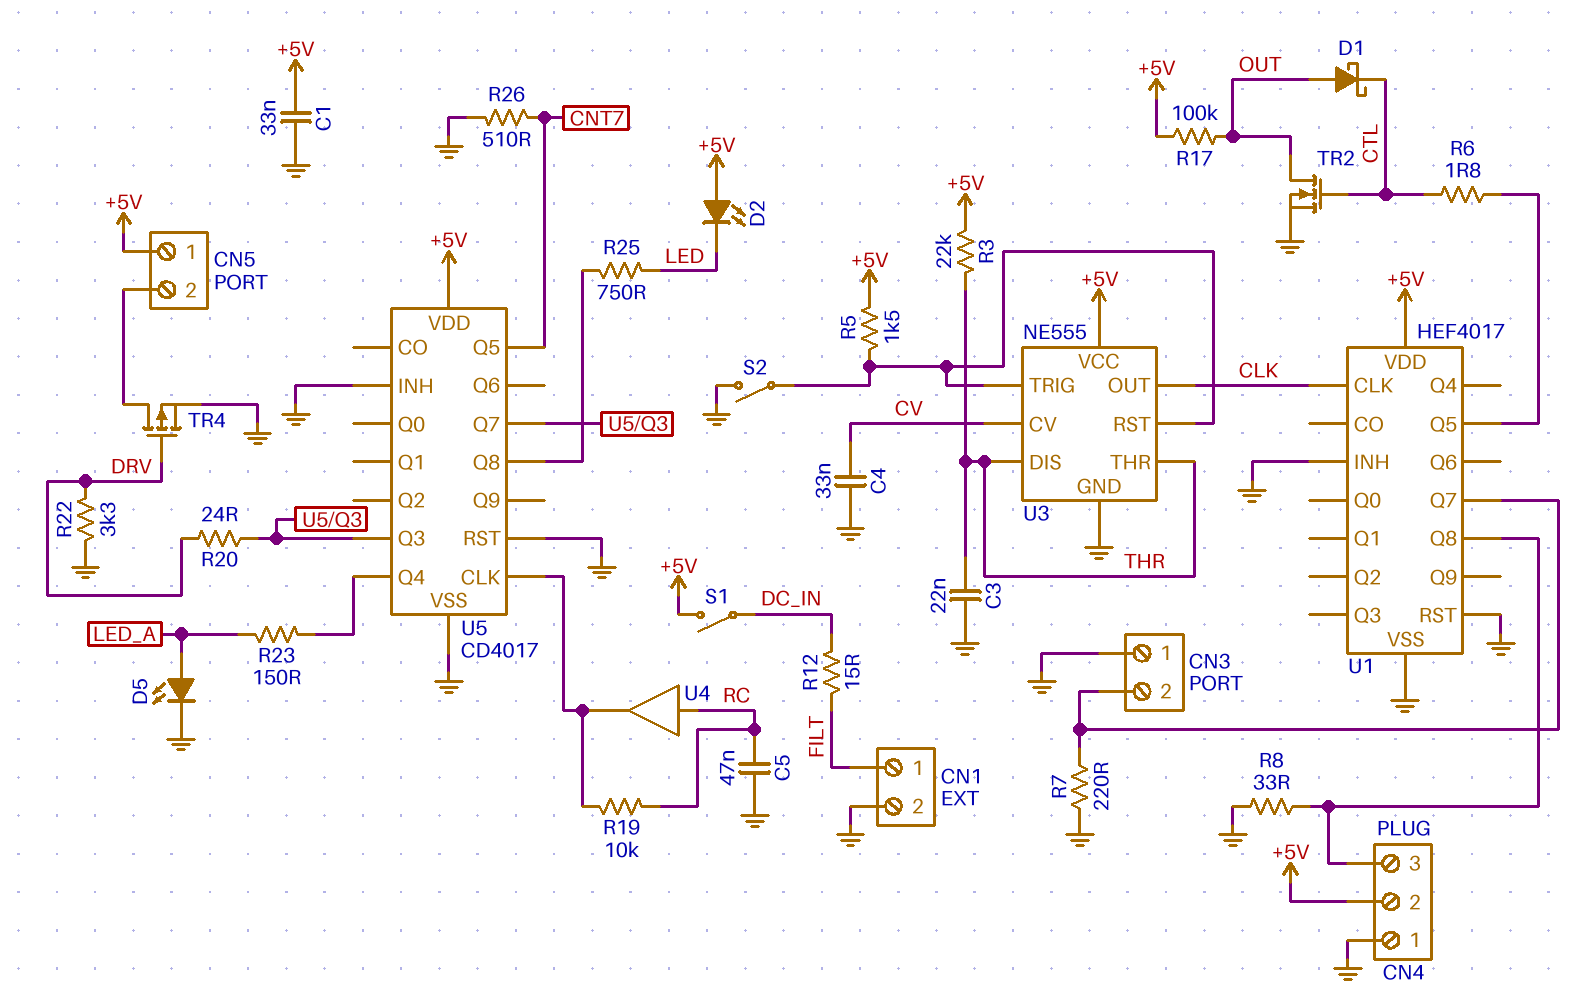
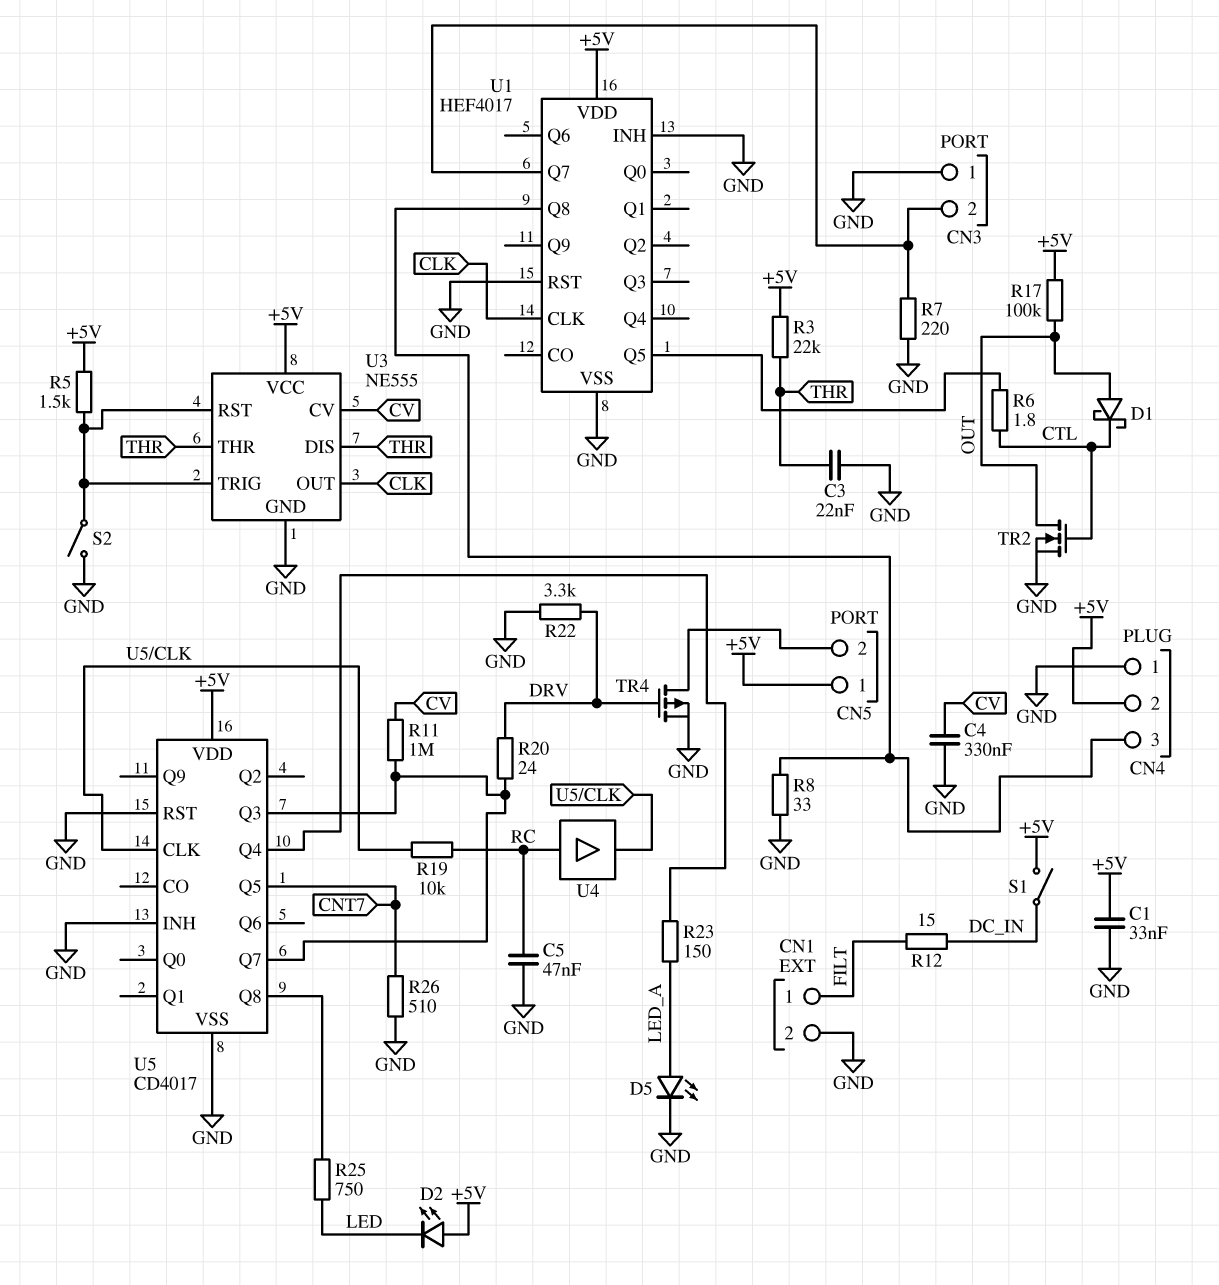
C4: 33nF (CV, GND) -> 330nF (CV, GND)
R11: none -> 1M (CV, U5/Q3)

